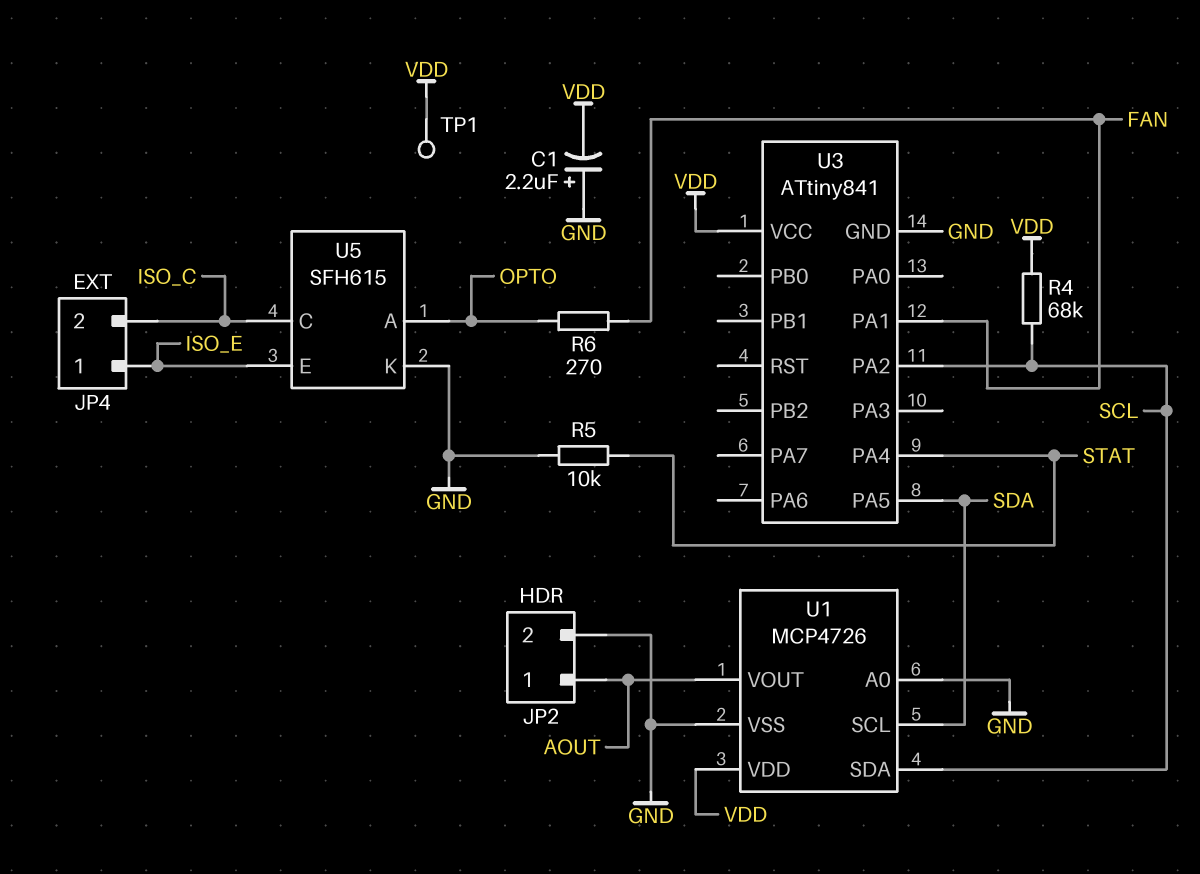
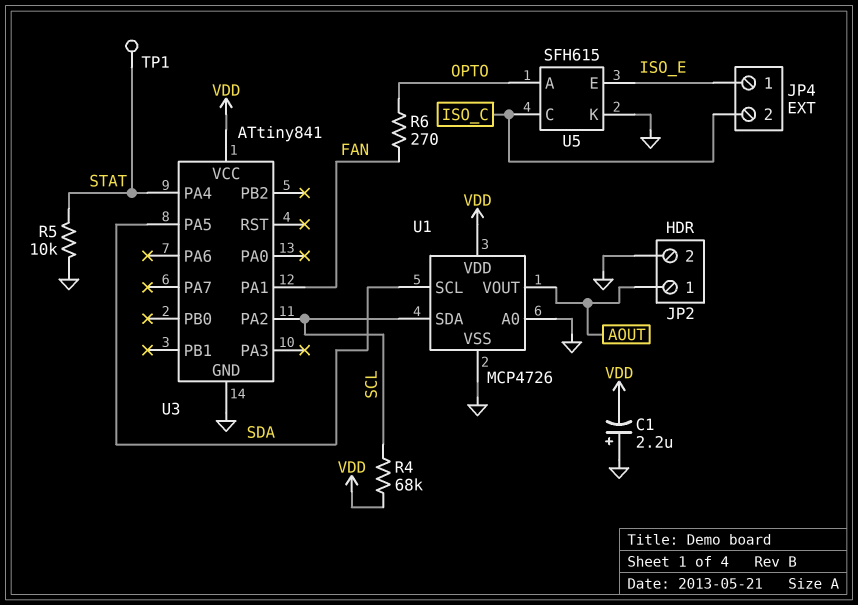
TP1: test point (VDD) -> test point (STAT)

